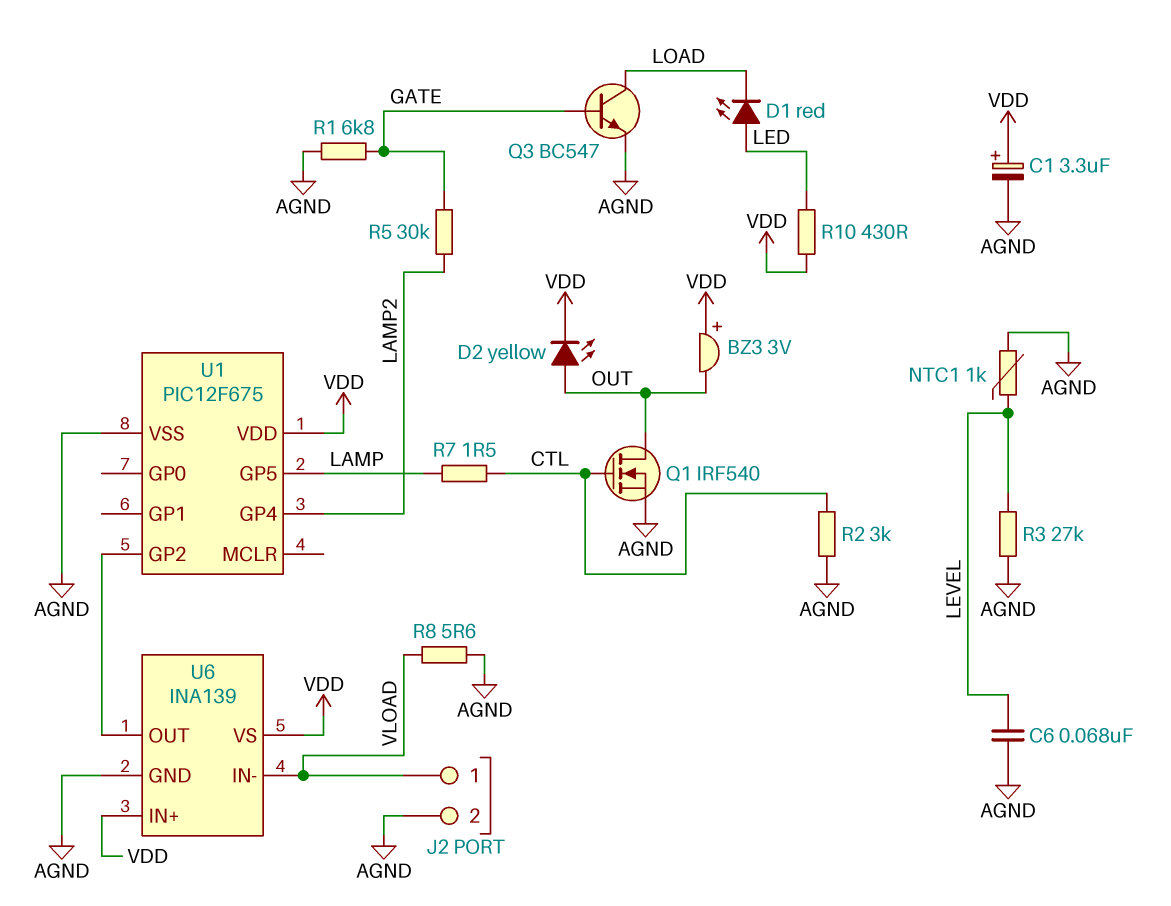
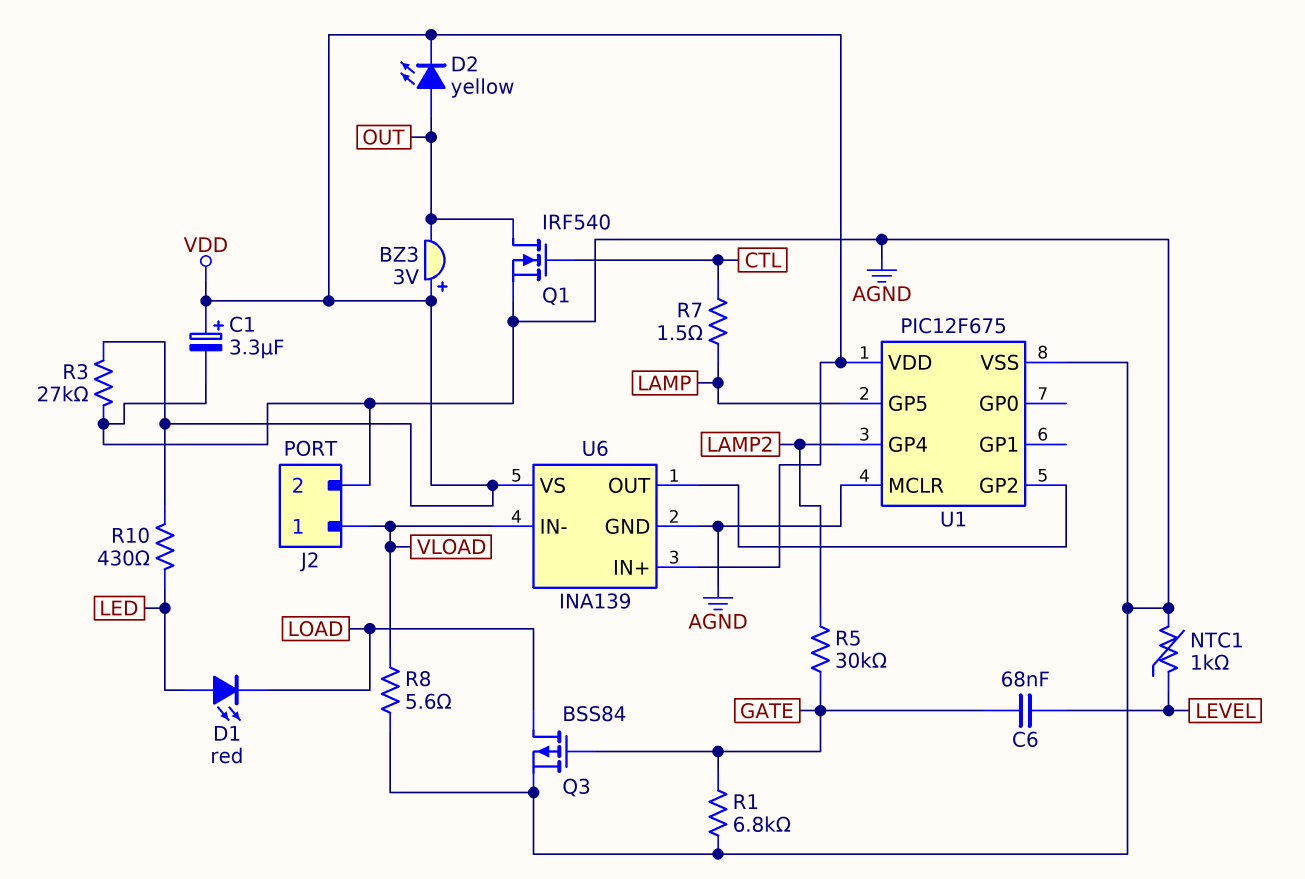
C6: 68nF (AGND, LEVEL) -> 68nF (GATE, LEVEL)
Q3: NPN BC547 (B GATE, C LOAD, E AGND) -> PMOS BSS84 (G GATE, D LOAD, S AGND)
R2: 3k (AGND, CTL) -> none
R3: 27k (AGND, LEVEL) -> 27k (AGND, VDD)
U1 pin MCLR: none -> AGND

